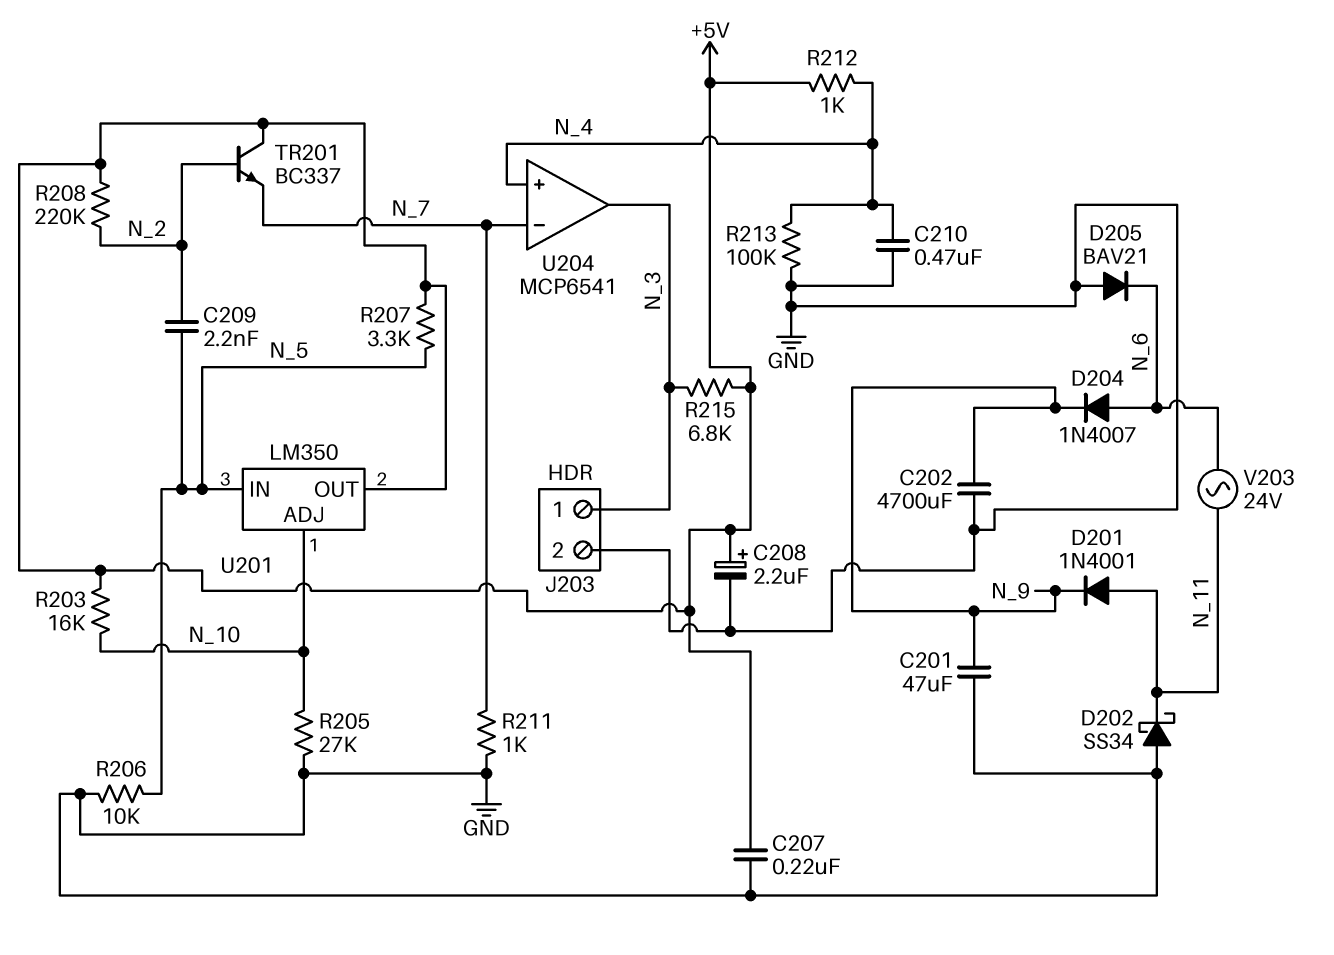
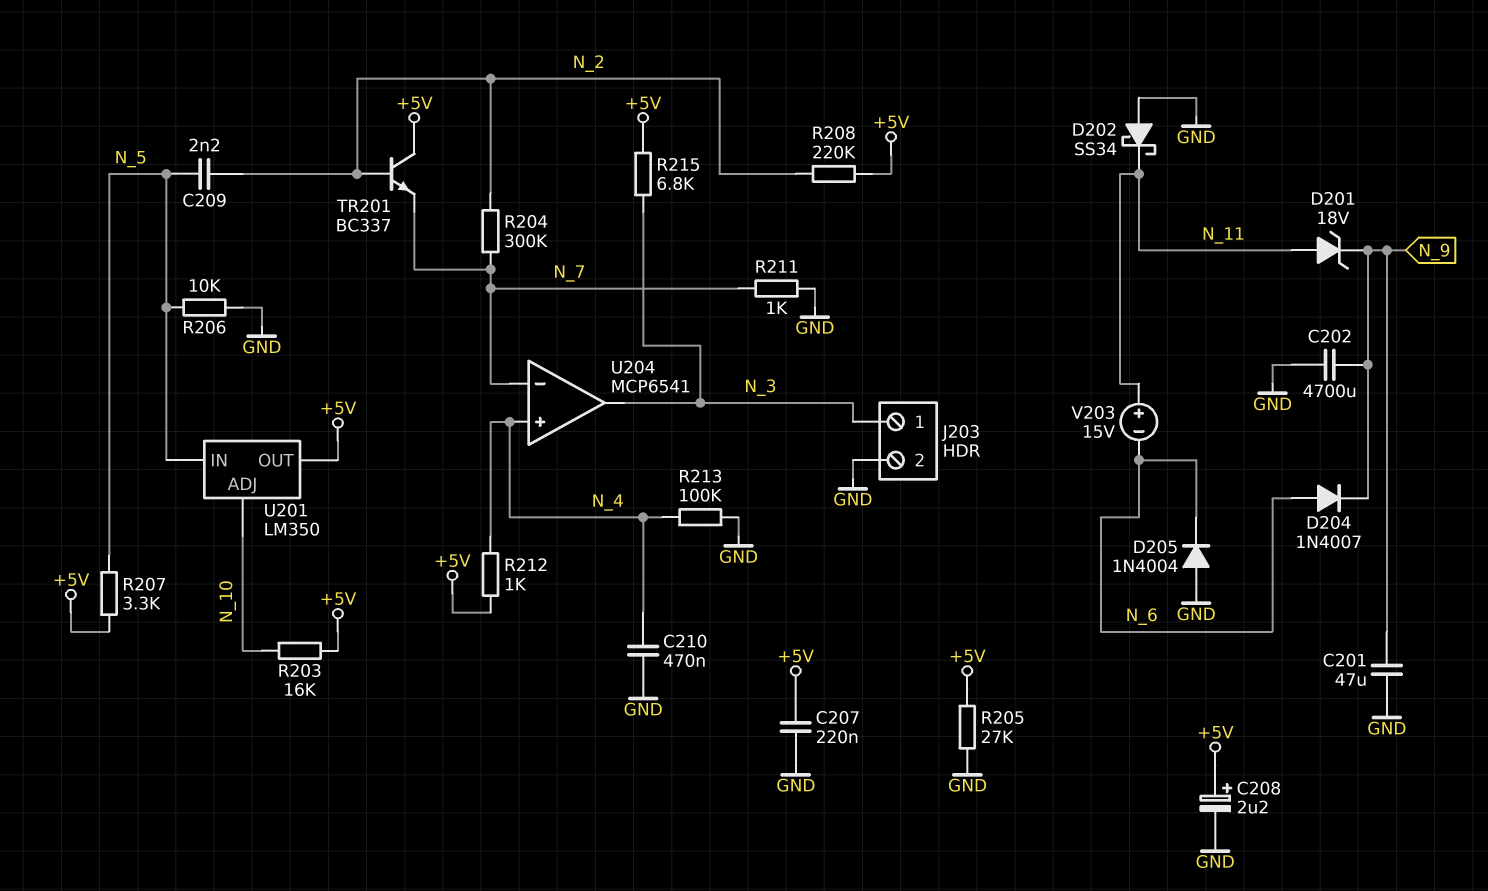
D201: diode 1N4001 (A N_11, K N_9) -> zener 18V (A N_11, K N_9)
D205: diode BAV21 (A GND, K N_6) -> diode 1N4004 (A GND, K N_6)
R204: none -> 300k (N_2, N_7)
R205: 27k (GND, N_10) -> 27k (+5V, GND)
V203: AC 24V (N_6, N_11) -> 15V (plus N_11, minus N_6)

